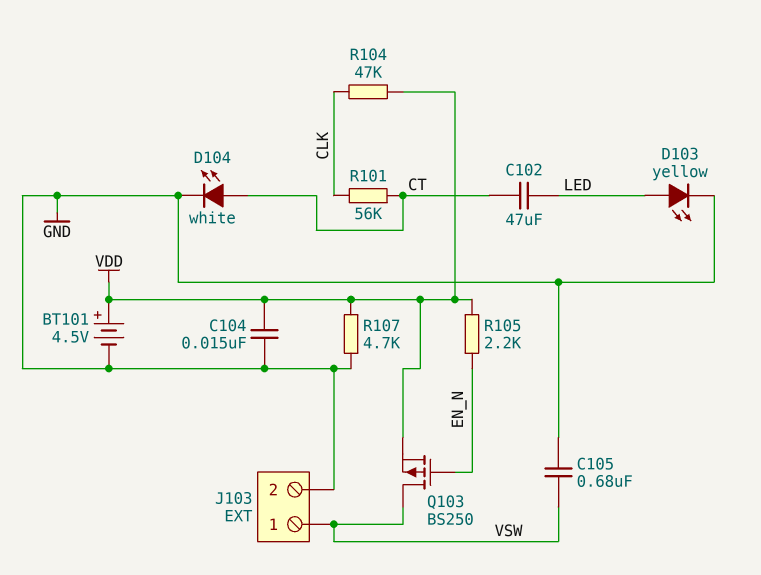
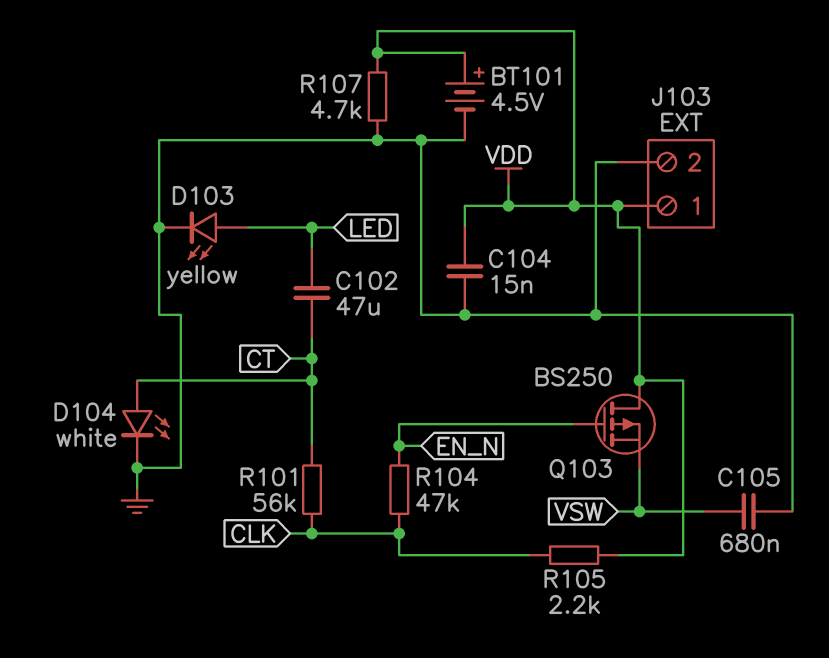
J103 pin 1: VSW -> VDD
Q103: PMOS BS250 (G EN_N, D VSW, S VDD) -> PMOS BS250 (G EN_N, D VDD, S VSW)
R104: 47k (CLK, VDD) -> 47k (CLK, EN_N)
R105: 2.2k (EN_N, VDD) -> 2.2k (CLK, VDD)

